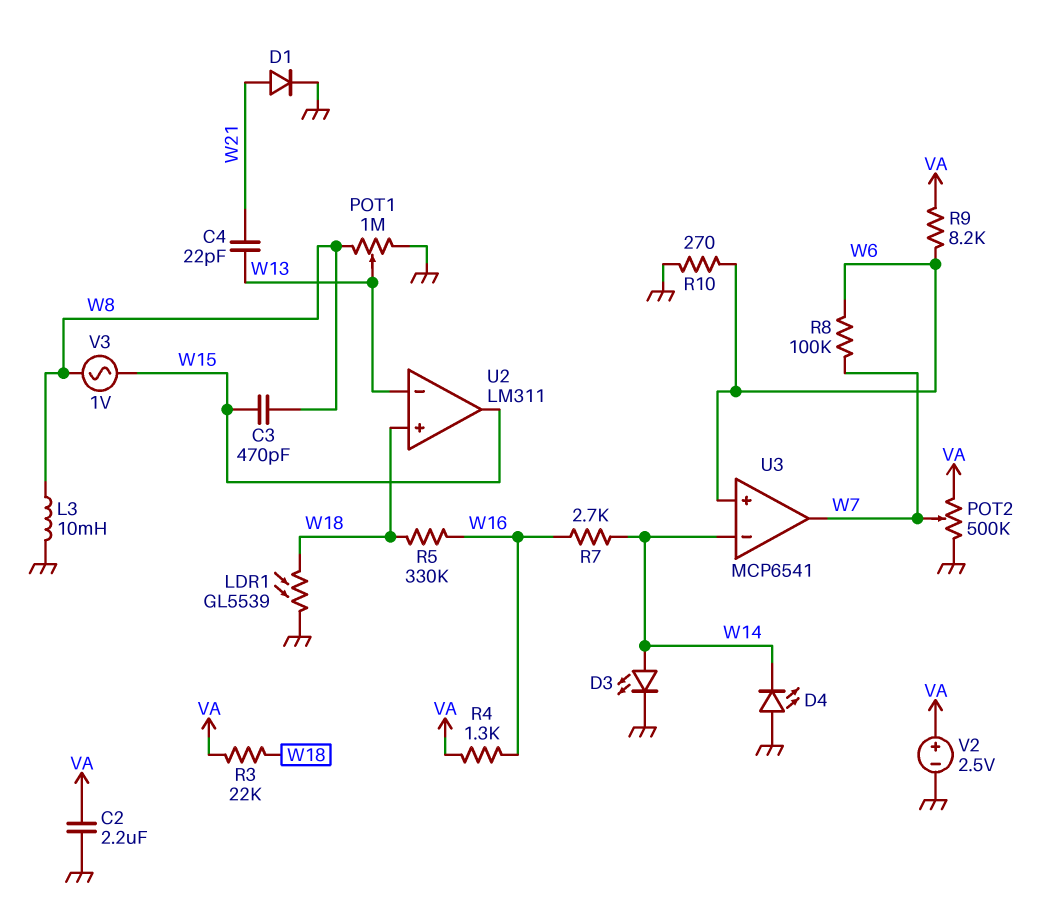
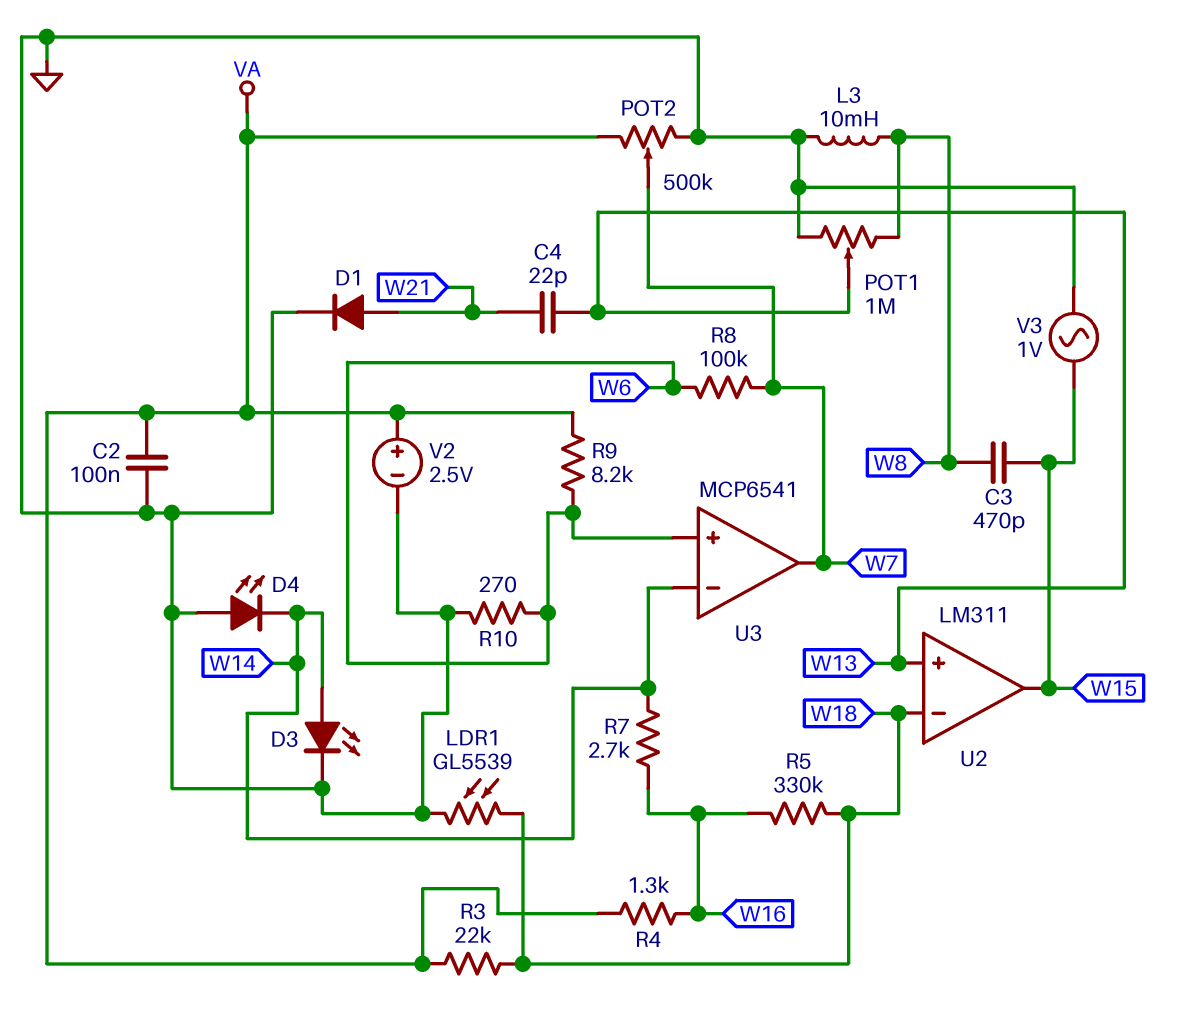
C2: 2.2uF (GND, VA) -> 100nF (GND, VA)
U2 pin in+: W18 -> W13
U2 pin in-: W13 -> W18
V3: AC 1V (W8, W15) -> AC 1V (GND, W15)

